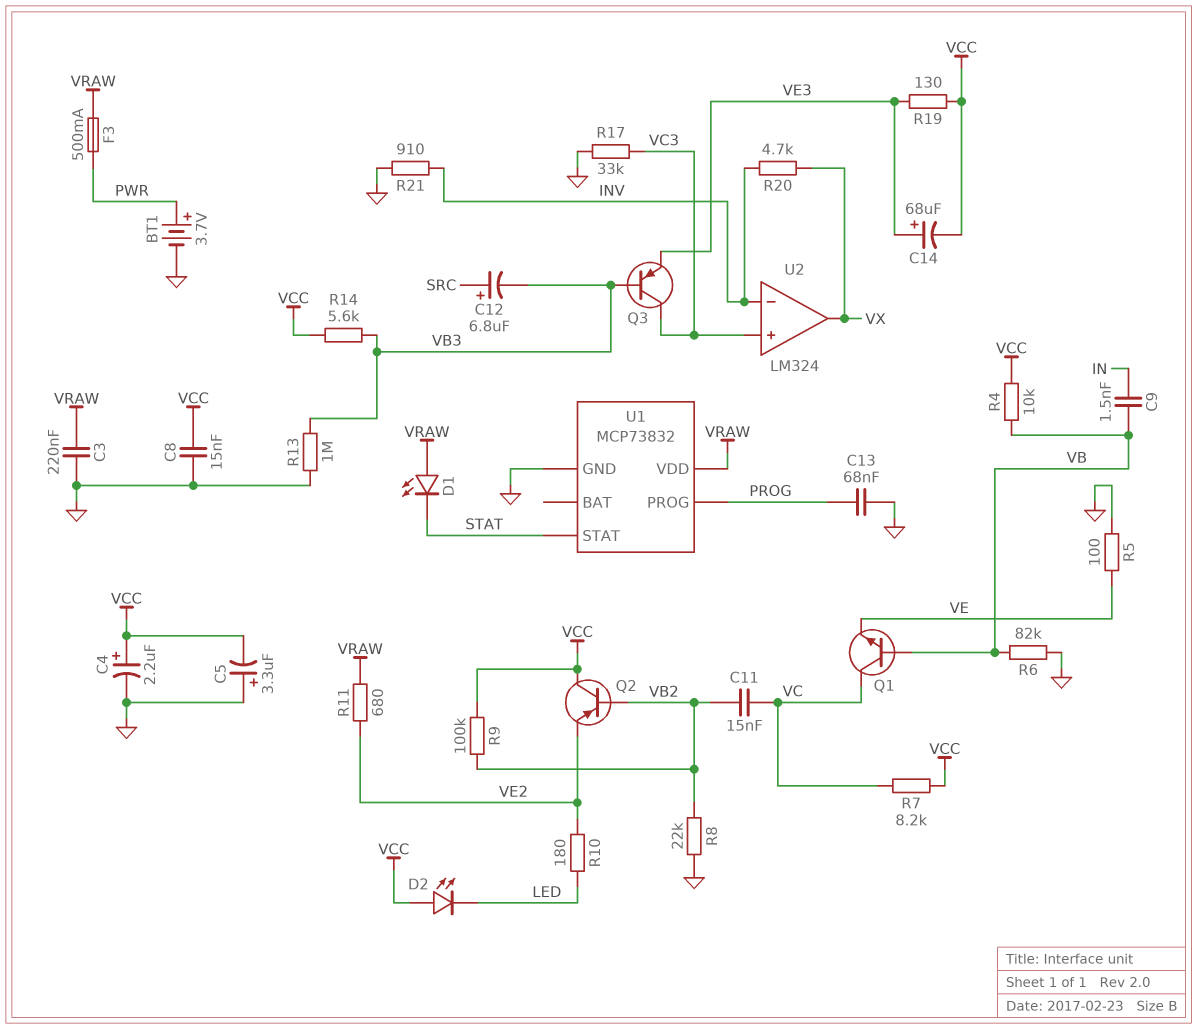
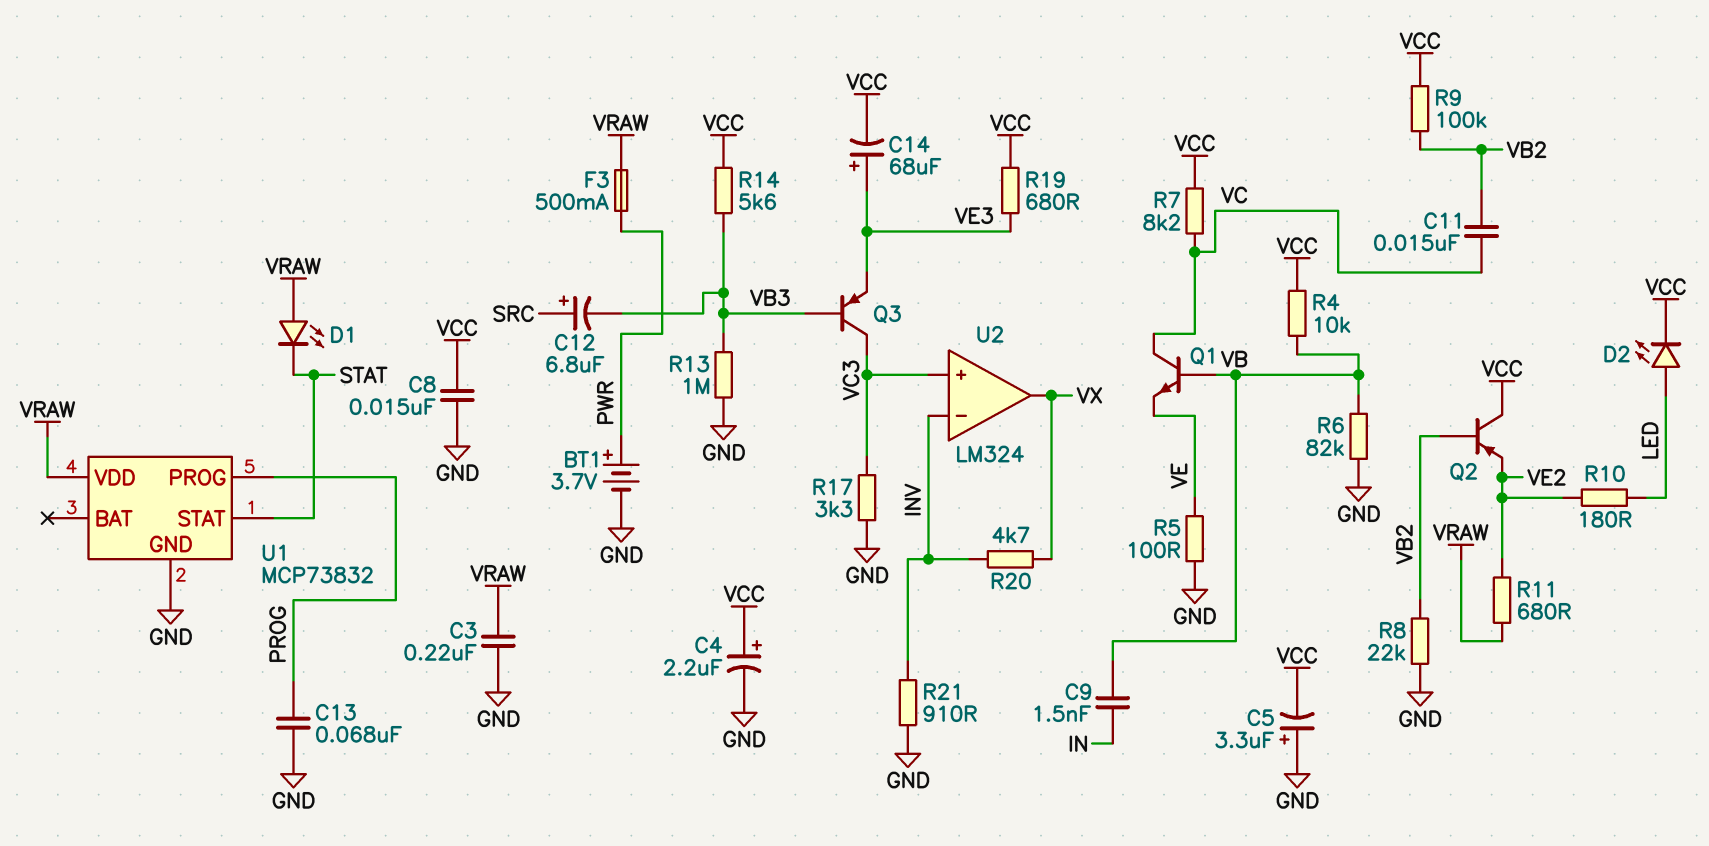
D2: LED (A VCC, K LED) -> LED (A LED, K VCC)
R17: 33k (GND, VC3) -> 3.3k (GND, VC3)
R19: 130 (VCC, VE3) -> 680 (VCC, VE3)

